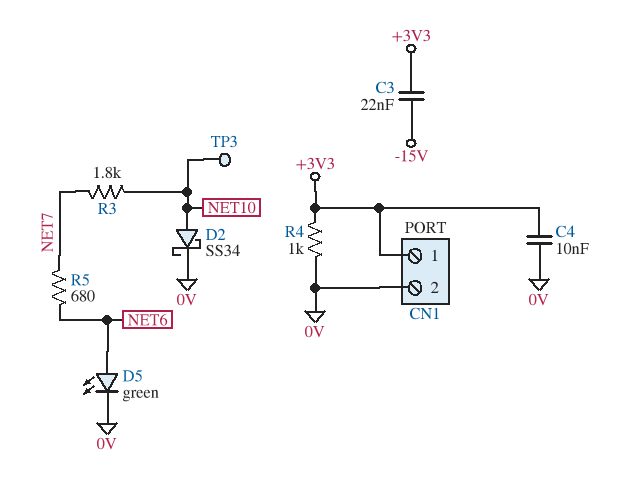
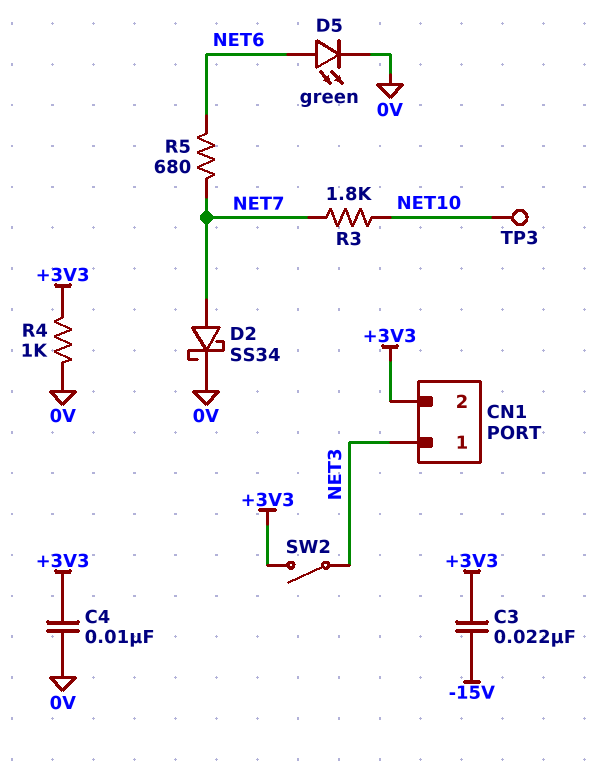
CN1 pin 1: +3V3 -> NET3
CN1 pin 2: 0V -> +3V3
D2: schottky SS34 (A NET10, K 0V) -> schottky SS34 (A NET7, K 0V)
SW2: none -> switch (+3V3, NET3)

